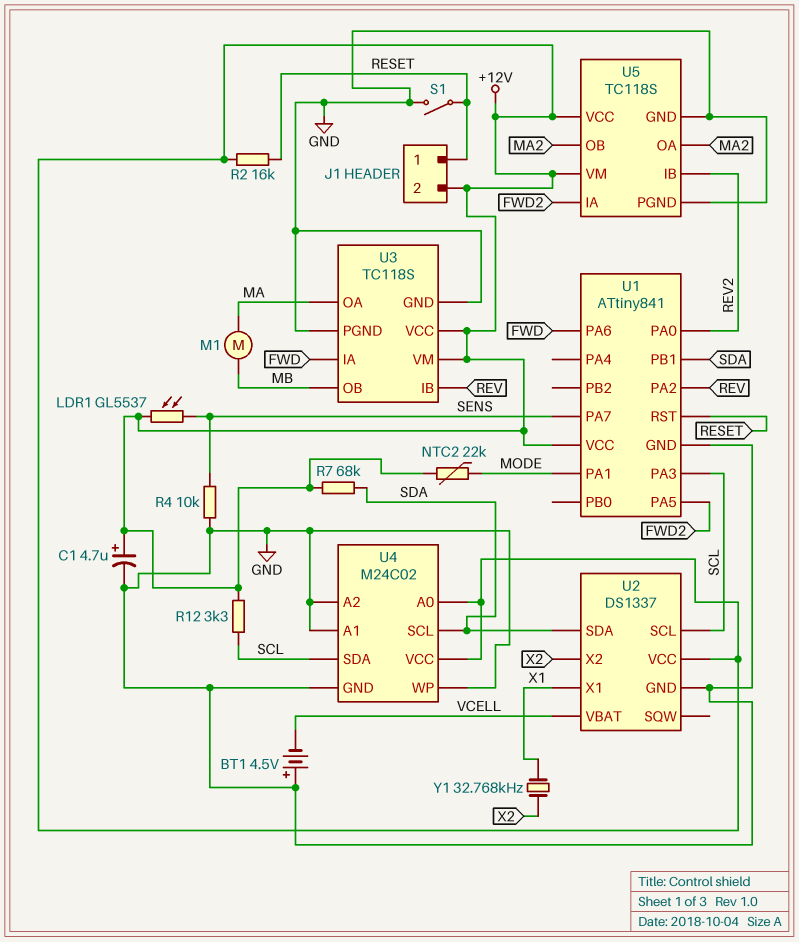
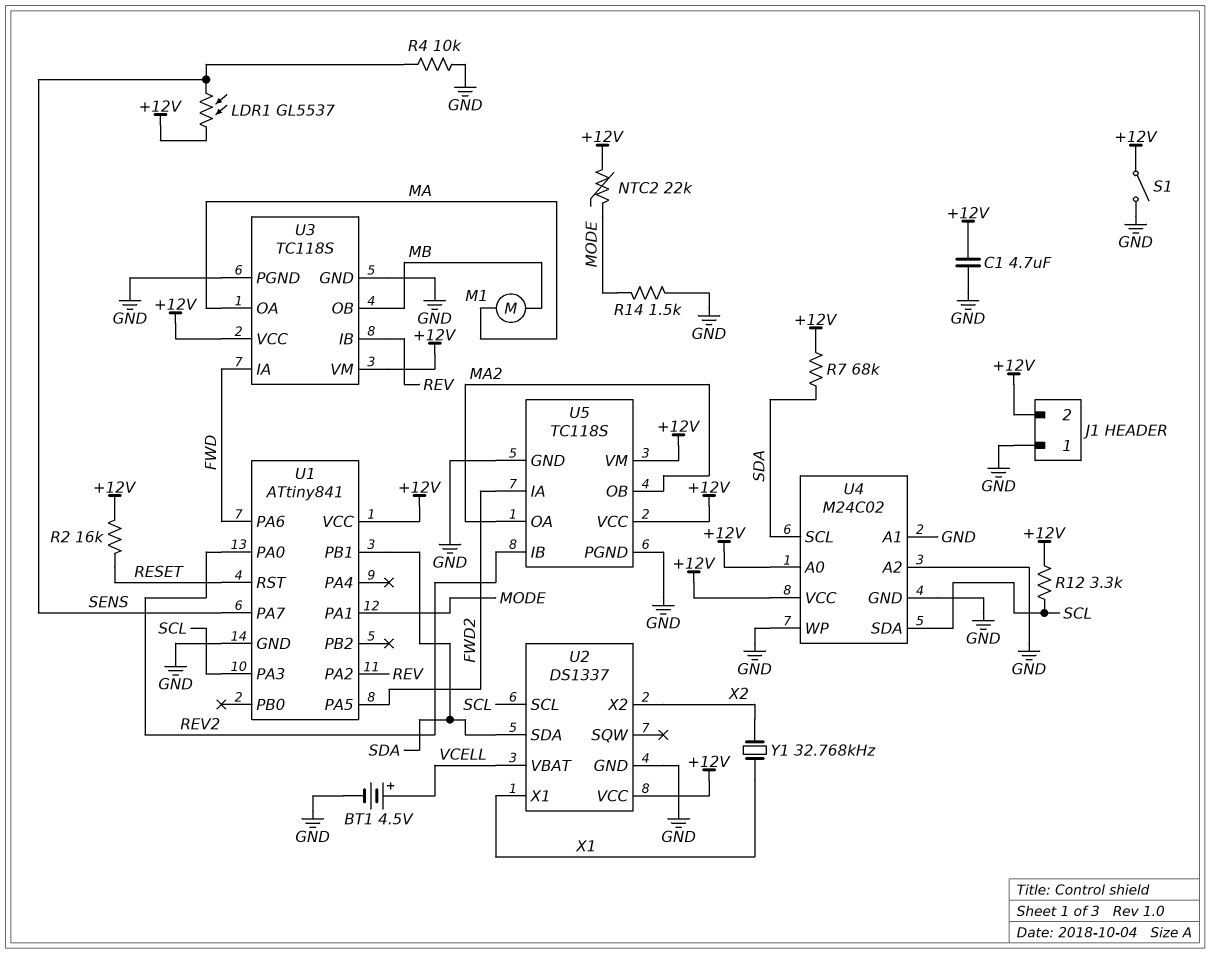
BT1: 4.5V (plus GND, minus VCELL) -> 4.5V (plus VCELL, minus GND)
C1: 4.7uF (plus +12V, minus GND) -> 4.7uF (+12V, GND)
J1 pin 1: RESET -> GND
R14: none -> 1.5k (GND, MODE)
S1: switch (GND, RESET) -> switch (+12V, GND)

